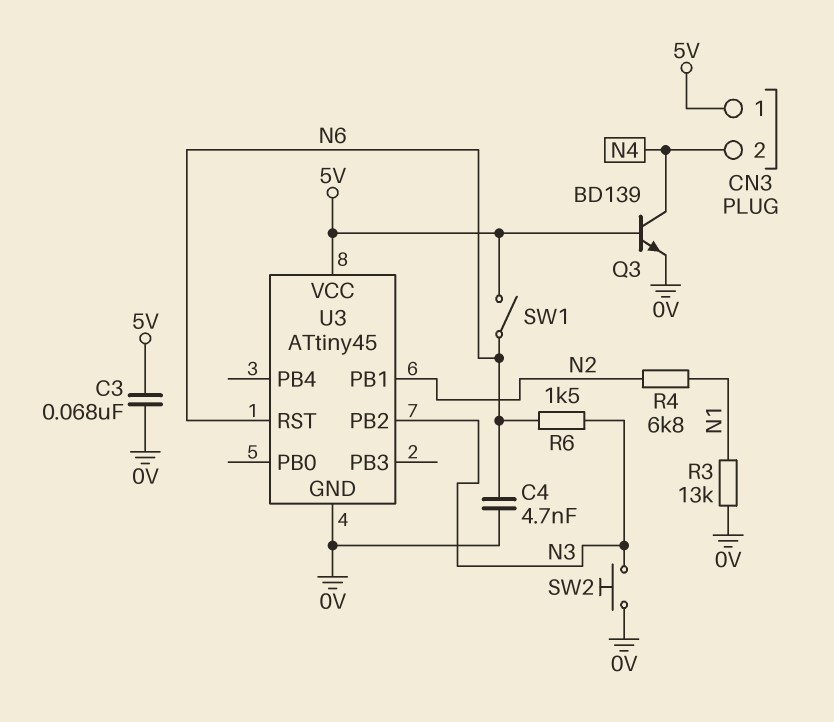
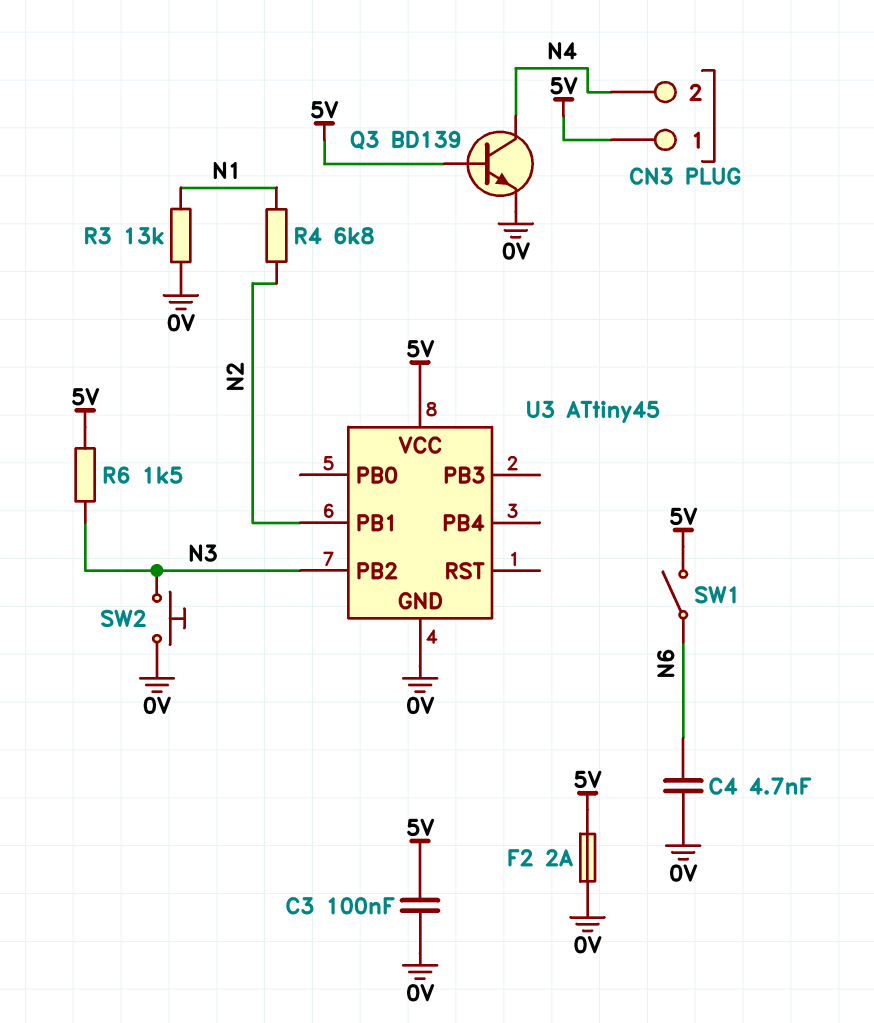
C3: 68nF (0V, 5V) -> 100nF (0V, 5V)
F2: none -> 2A (0V, 5V)
R6: 1.5k (N3, N6) -> 1.5k (5V, N3)
U3 pin RST: N6 -> none

